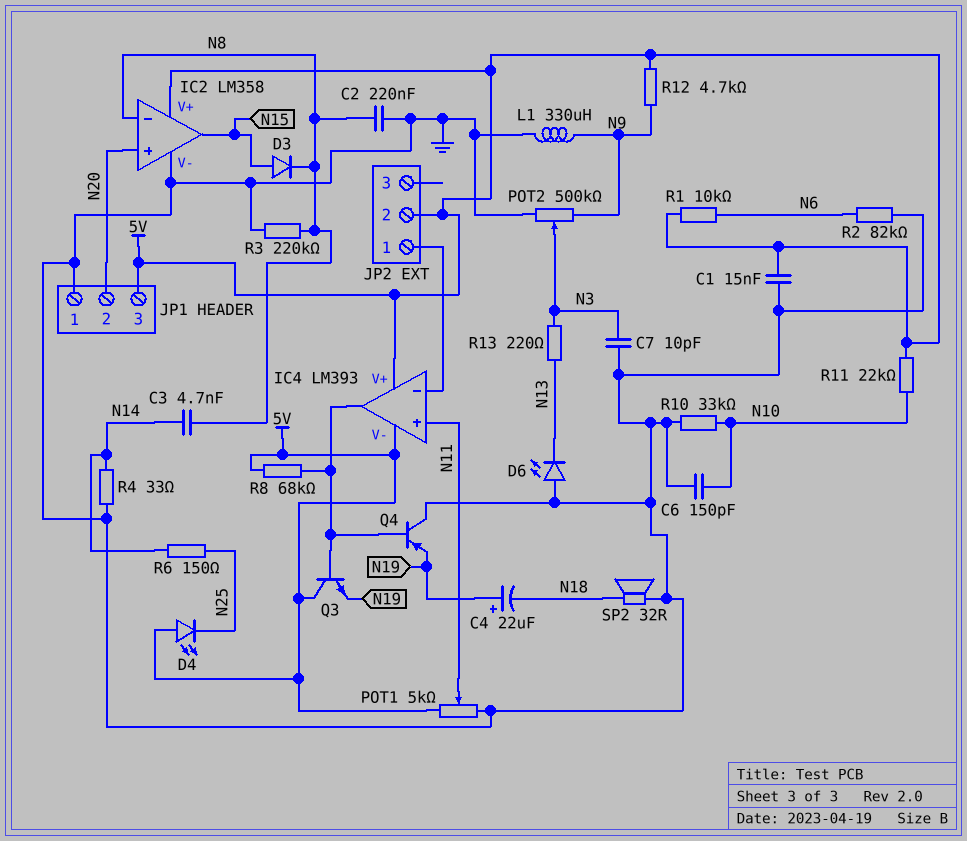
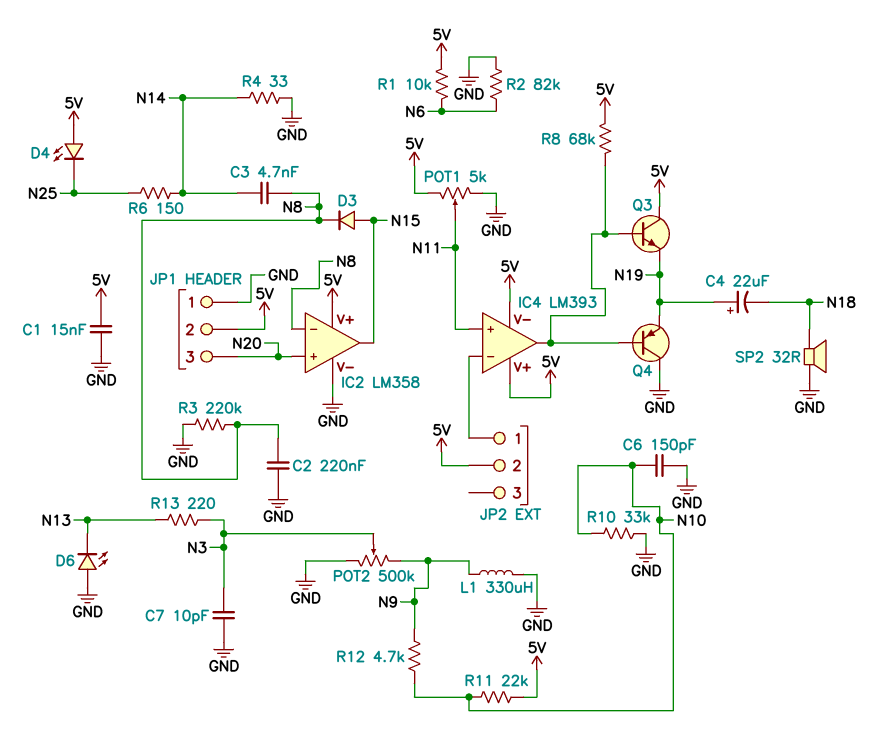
JP1 pin 2: N20 -> 5V
JP1 pin 3: 5V -> N20
R12: 4.7k (5V, N9) -> 4.7k (N9, N10)

